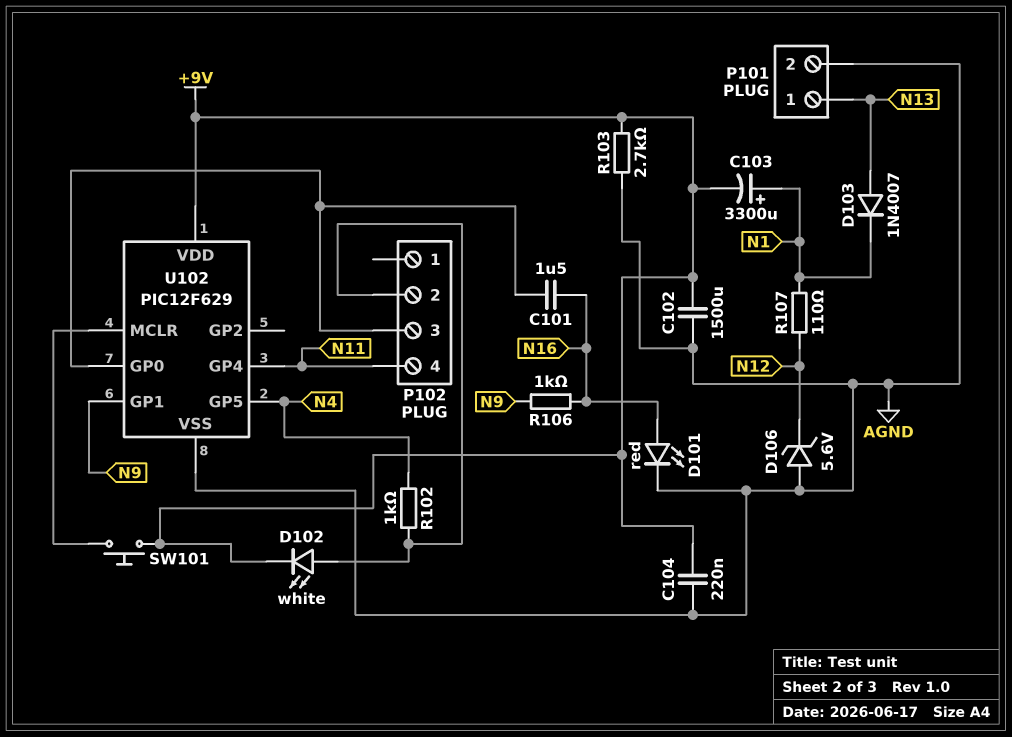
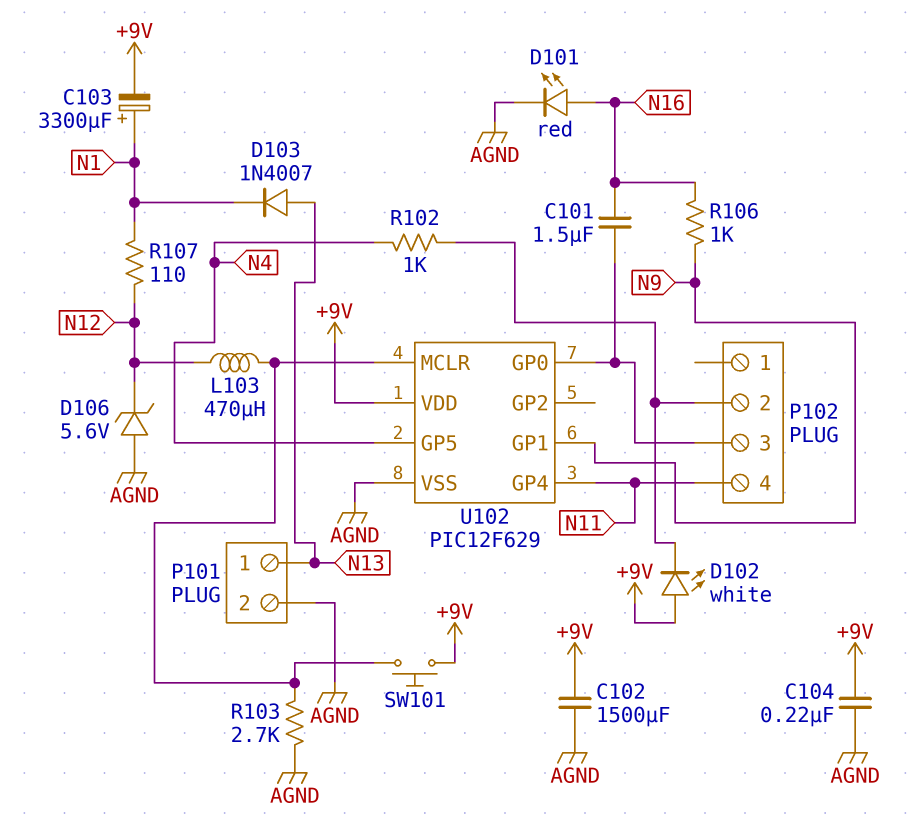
D102: LED white (A P102/2, K +9V) -> LED white (A +9V, K P102/2)
L103: none -> 470uH (N12, U102/MCLR)
R103: 2.7k (+9V, AGND) -> 2.7k (AGND, U102/MCLR)

